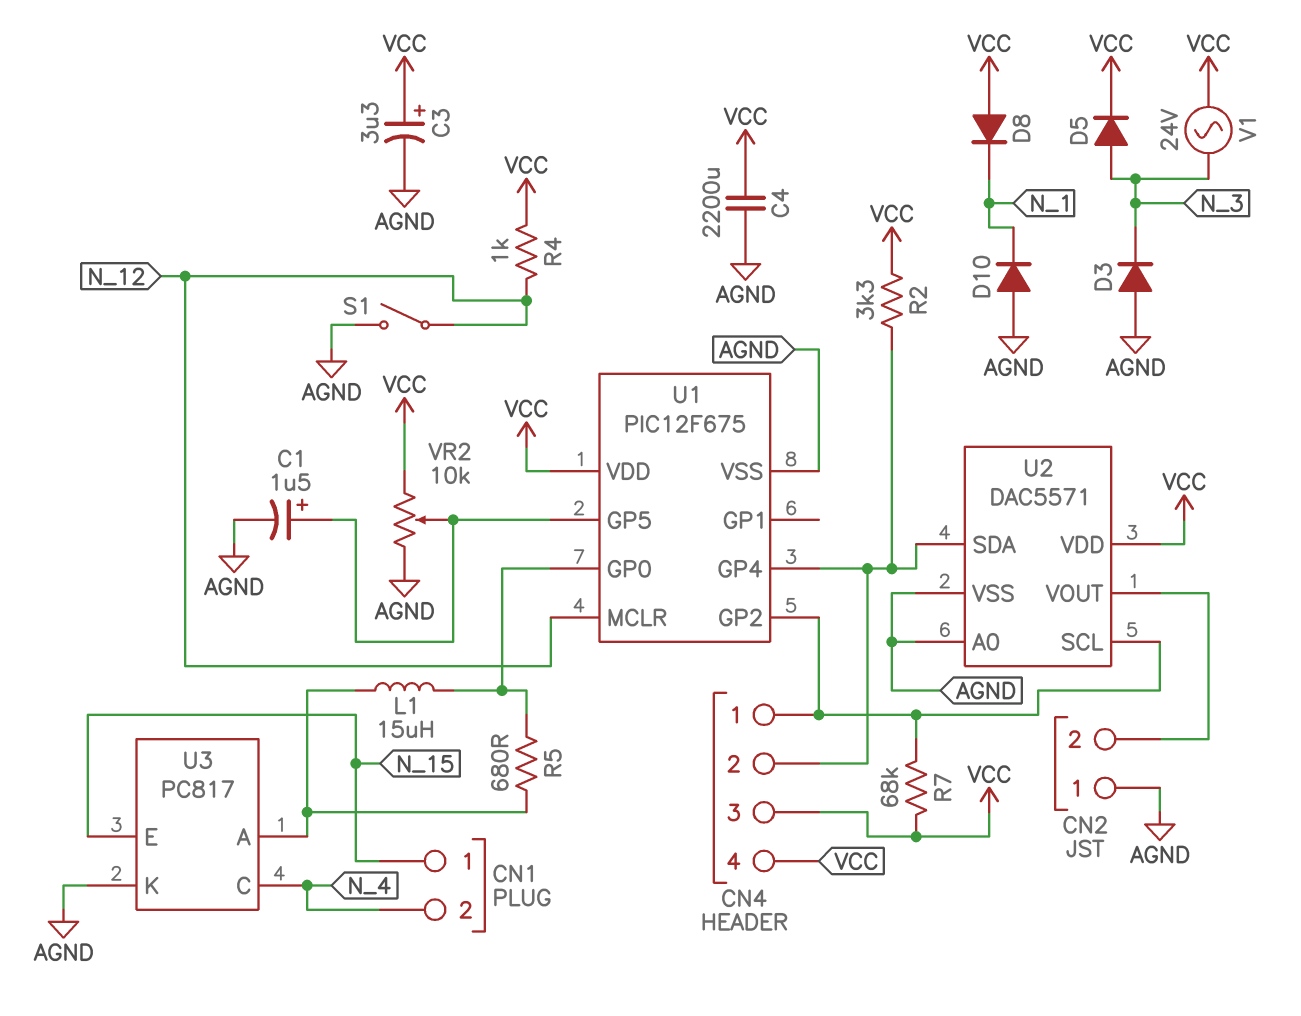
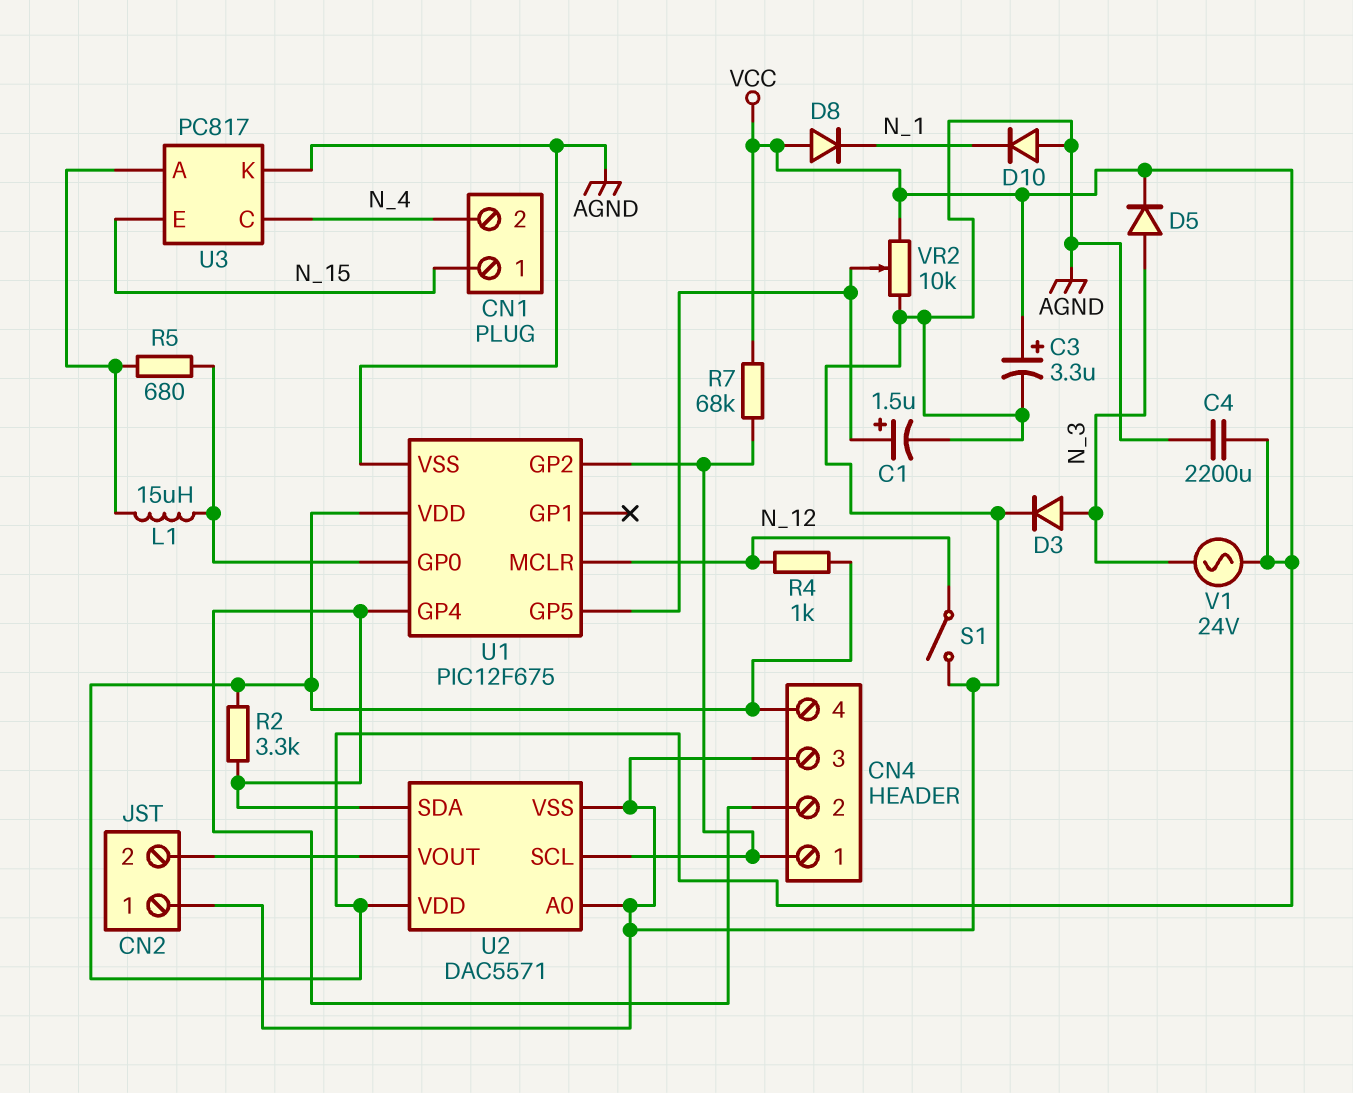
CN4 pin 3: VCC -> AGND
D3: diode (A AGND, K N_3) -> diode (A N_3, K AGND)

